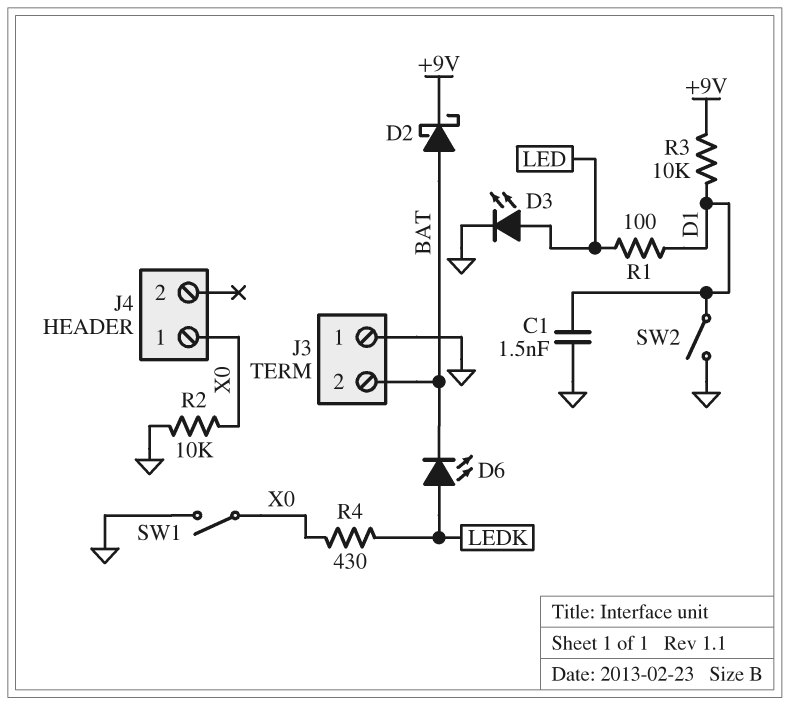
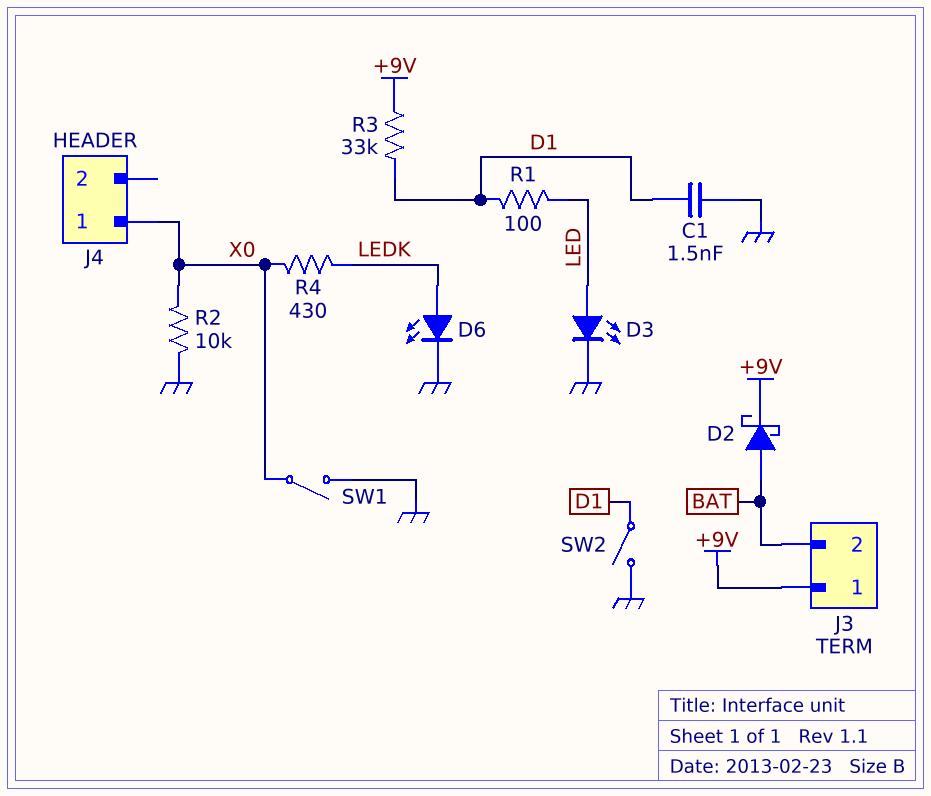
D6: LED (A LEDK, K BAT) -> LED (A LEDK, K GND)
J3 pin 1: GND -> +9V
R3: 10k (+9V, D1) -> 33k (+9V, D1)

